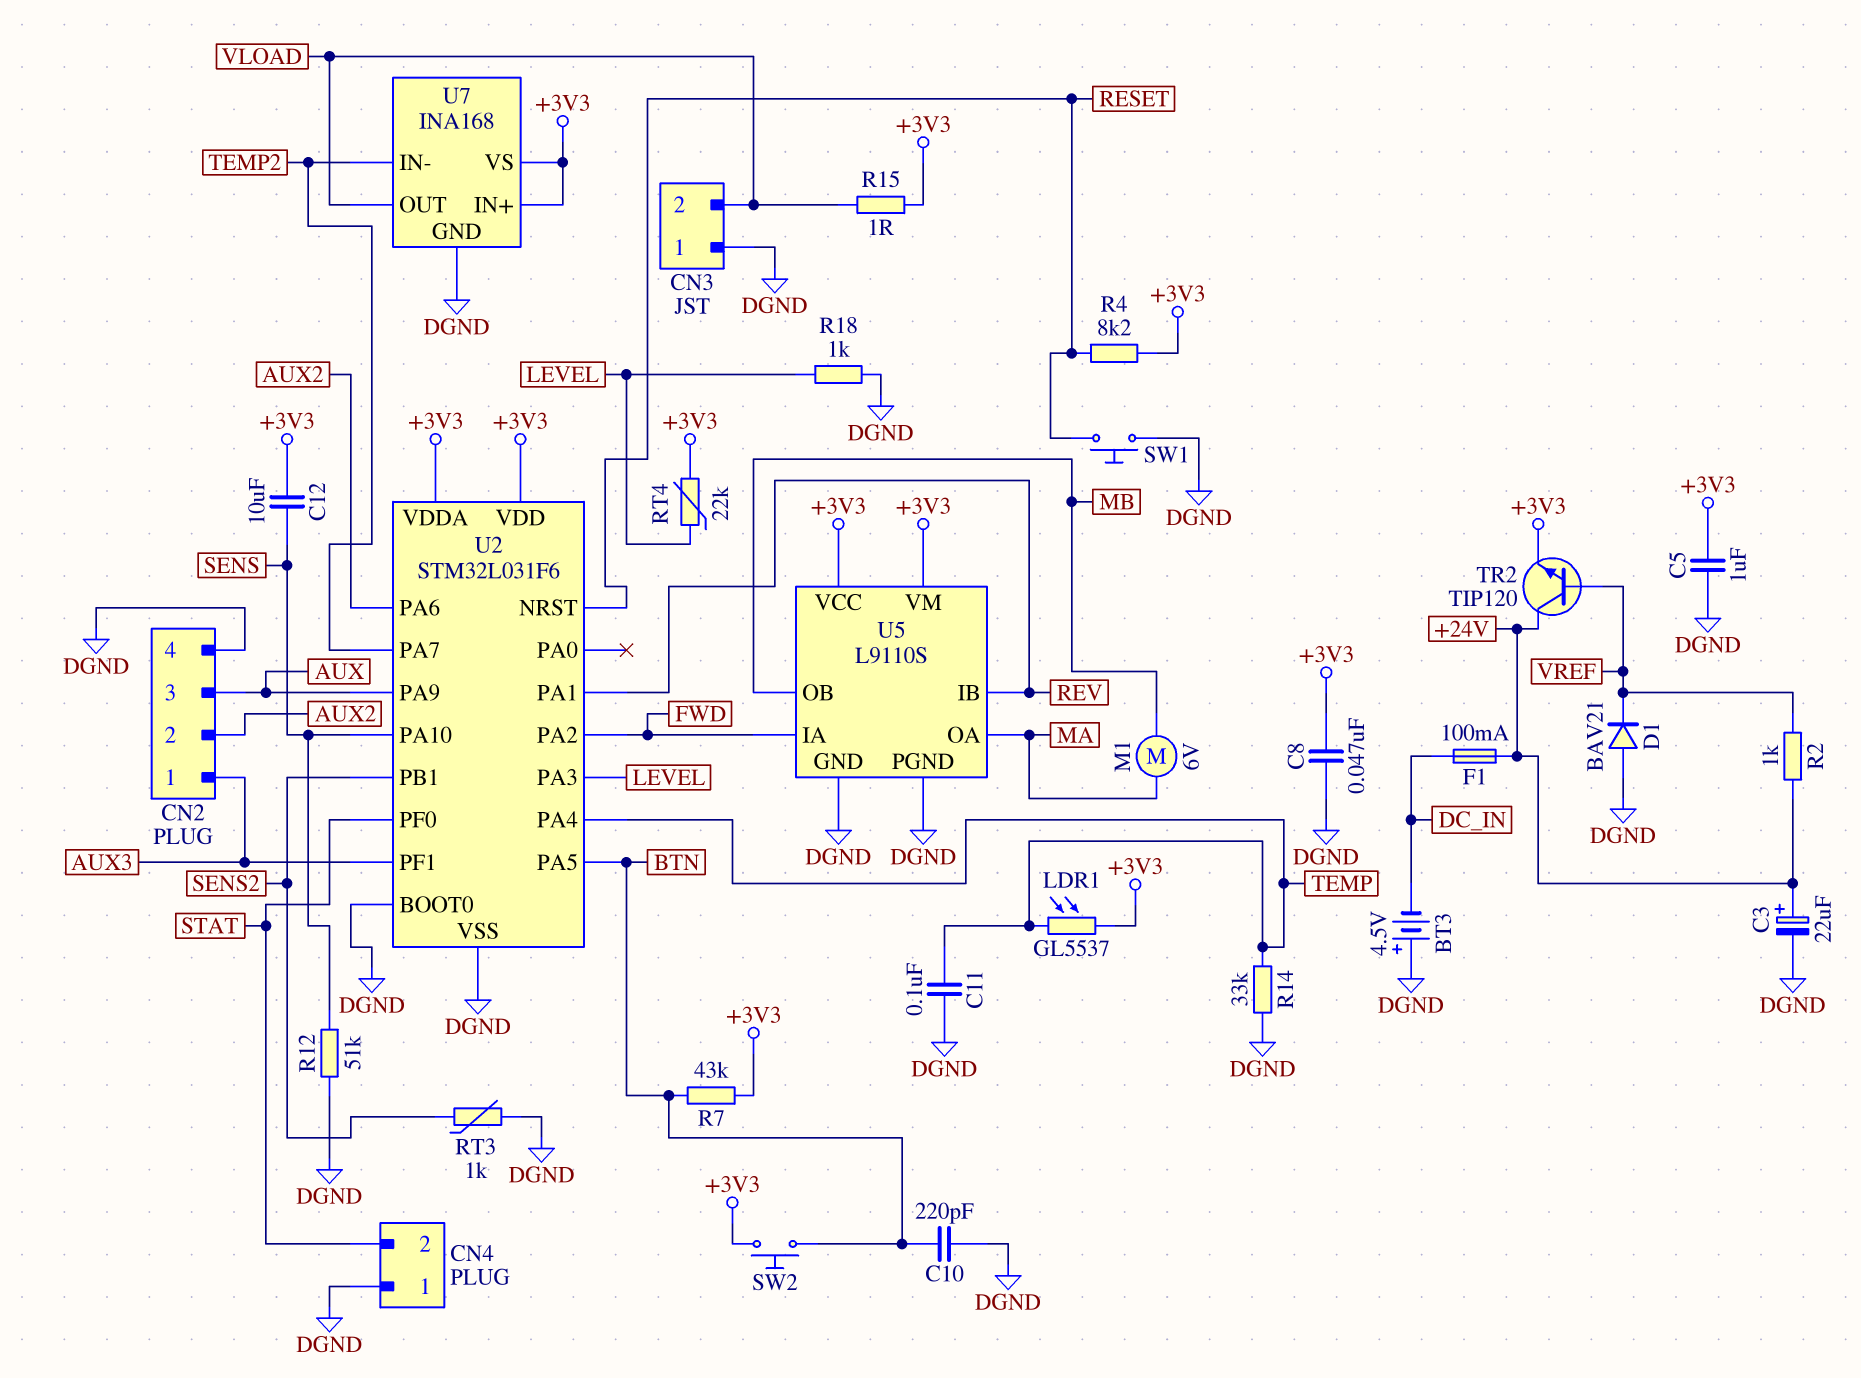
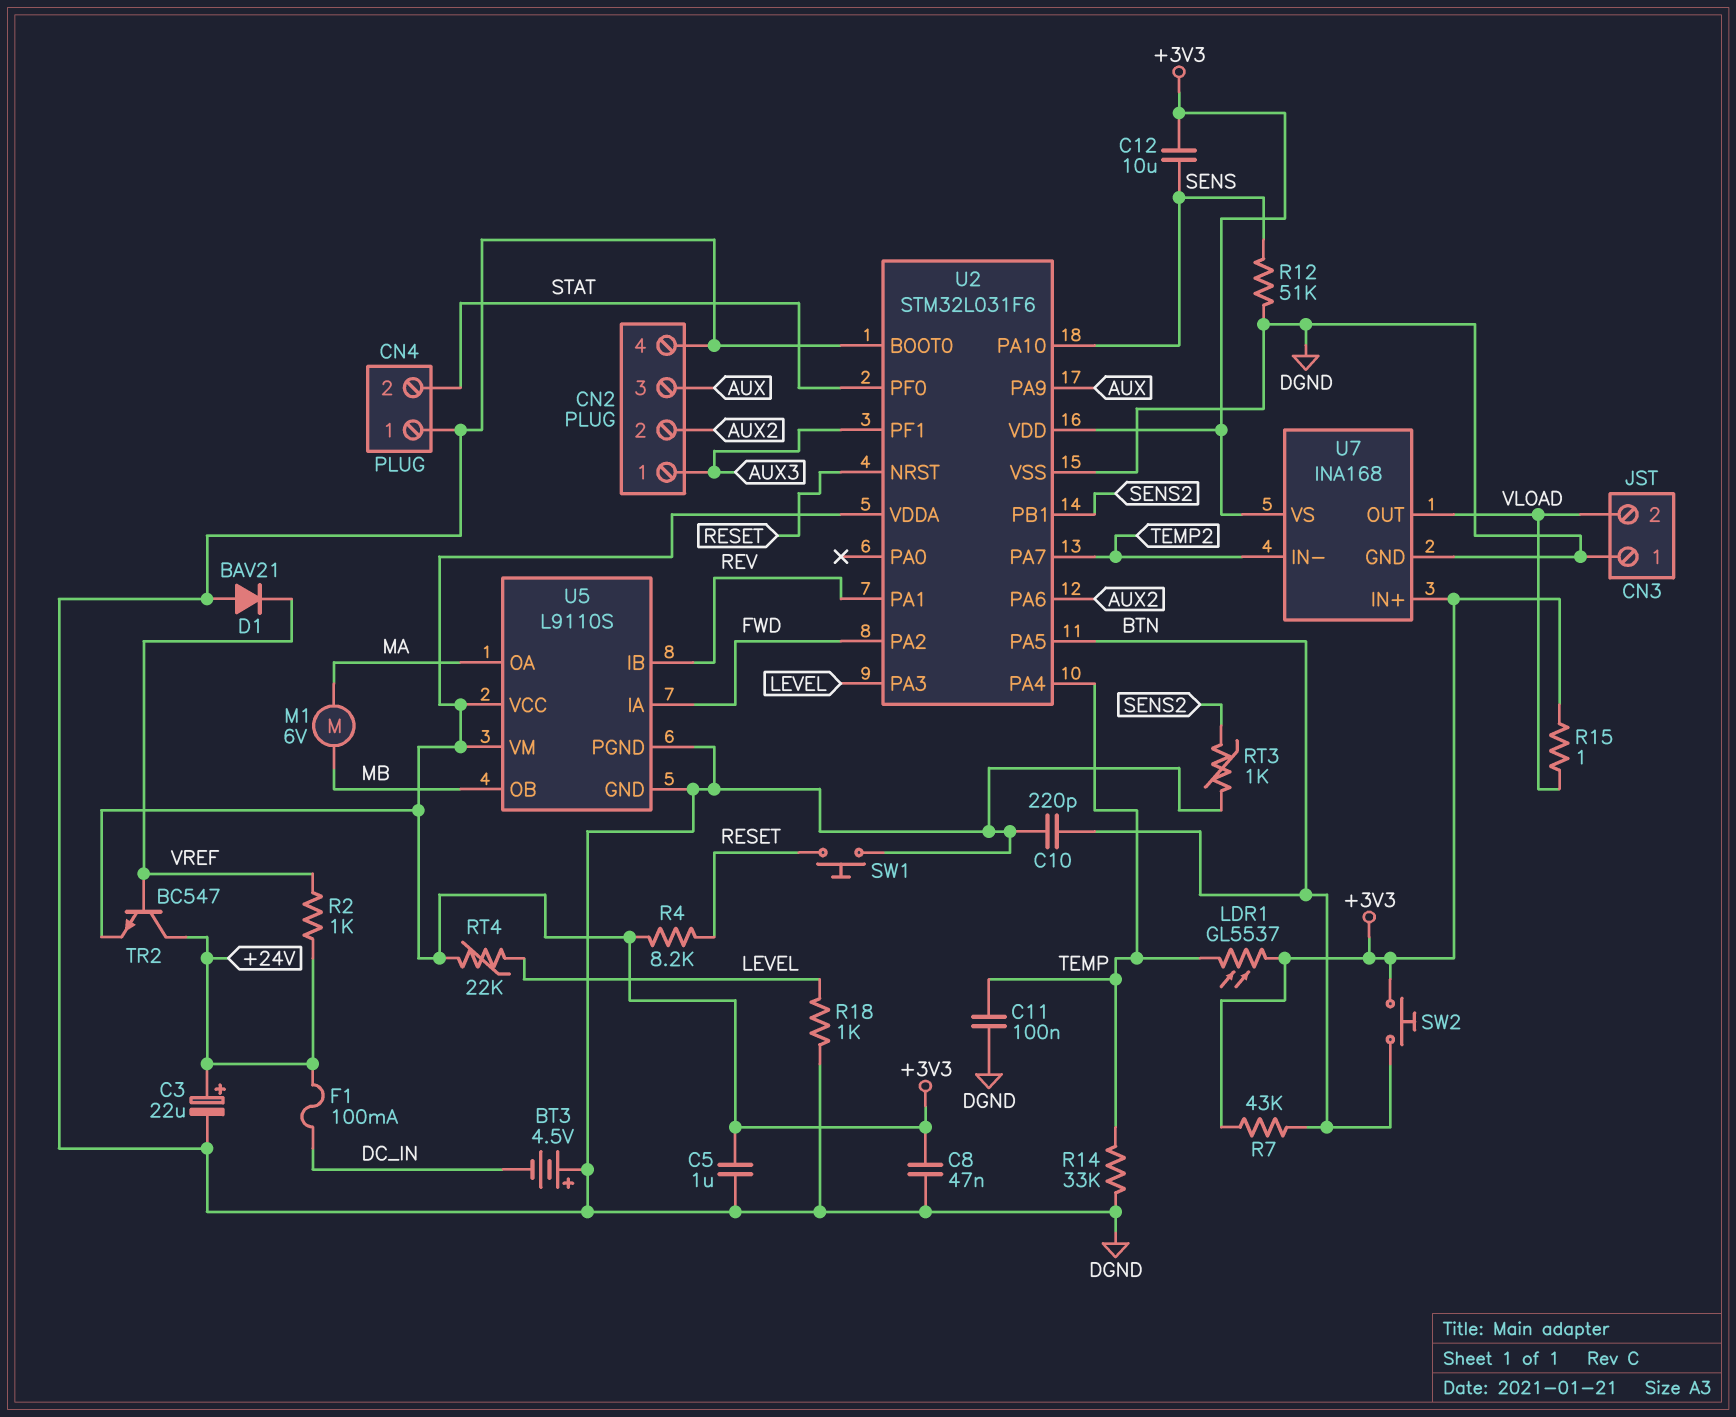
TR2: NPN TIP120 (B VREF, C +24V, E +3V3) -> NPN BC547 (B VREF, C +24V, E +3V3)

